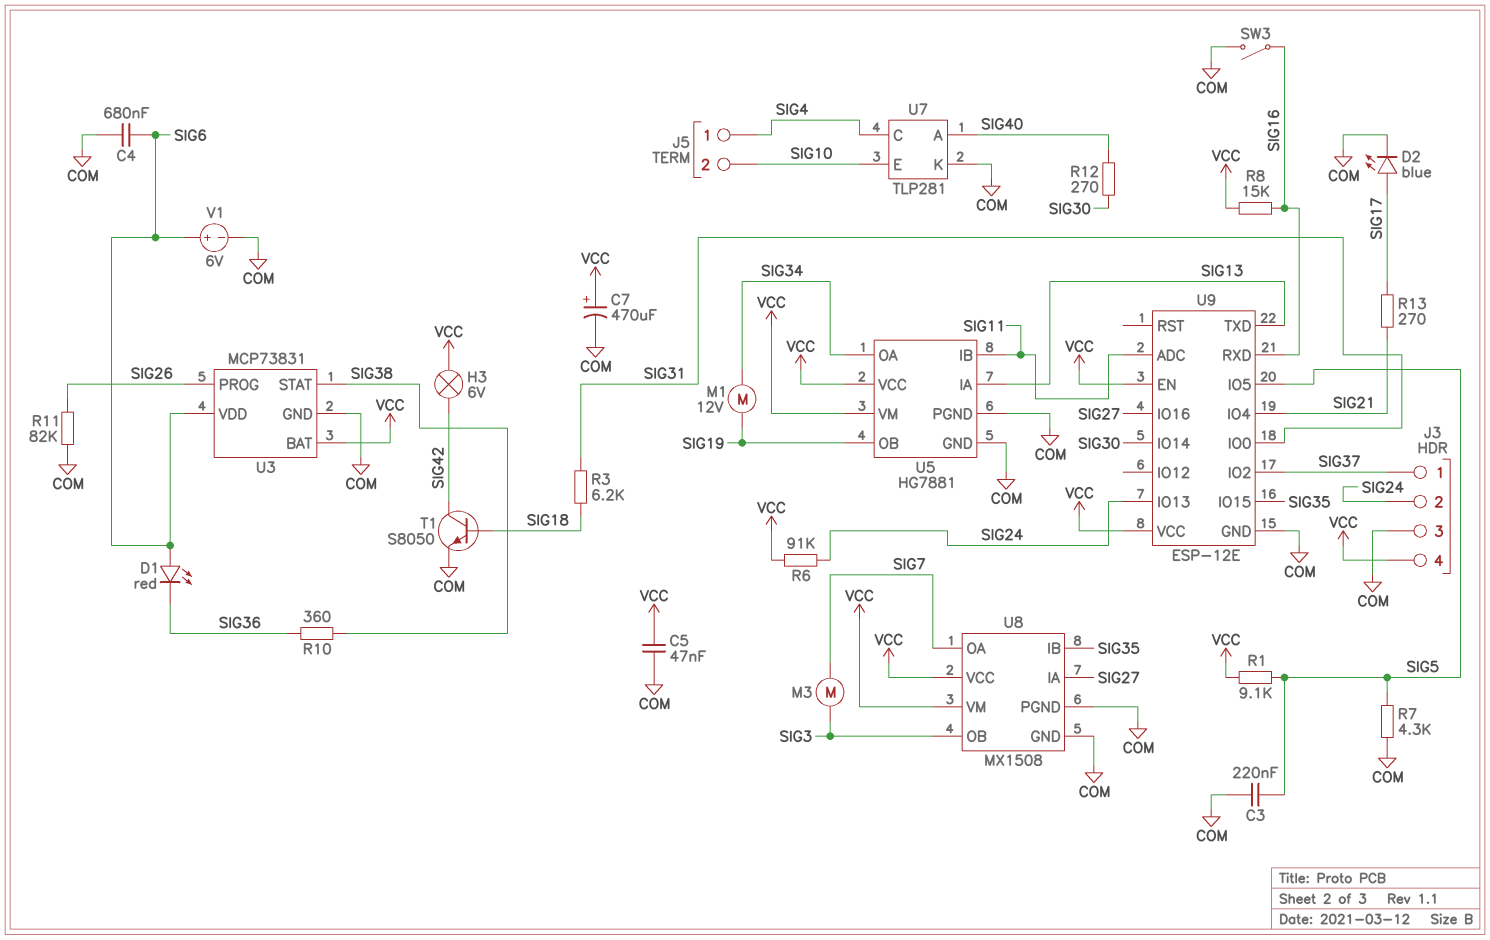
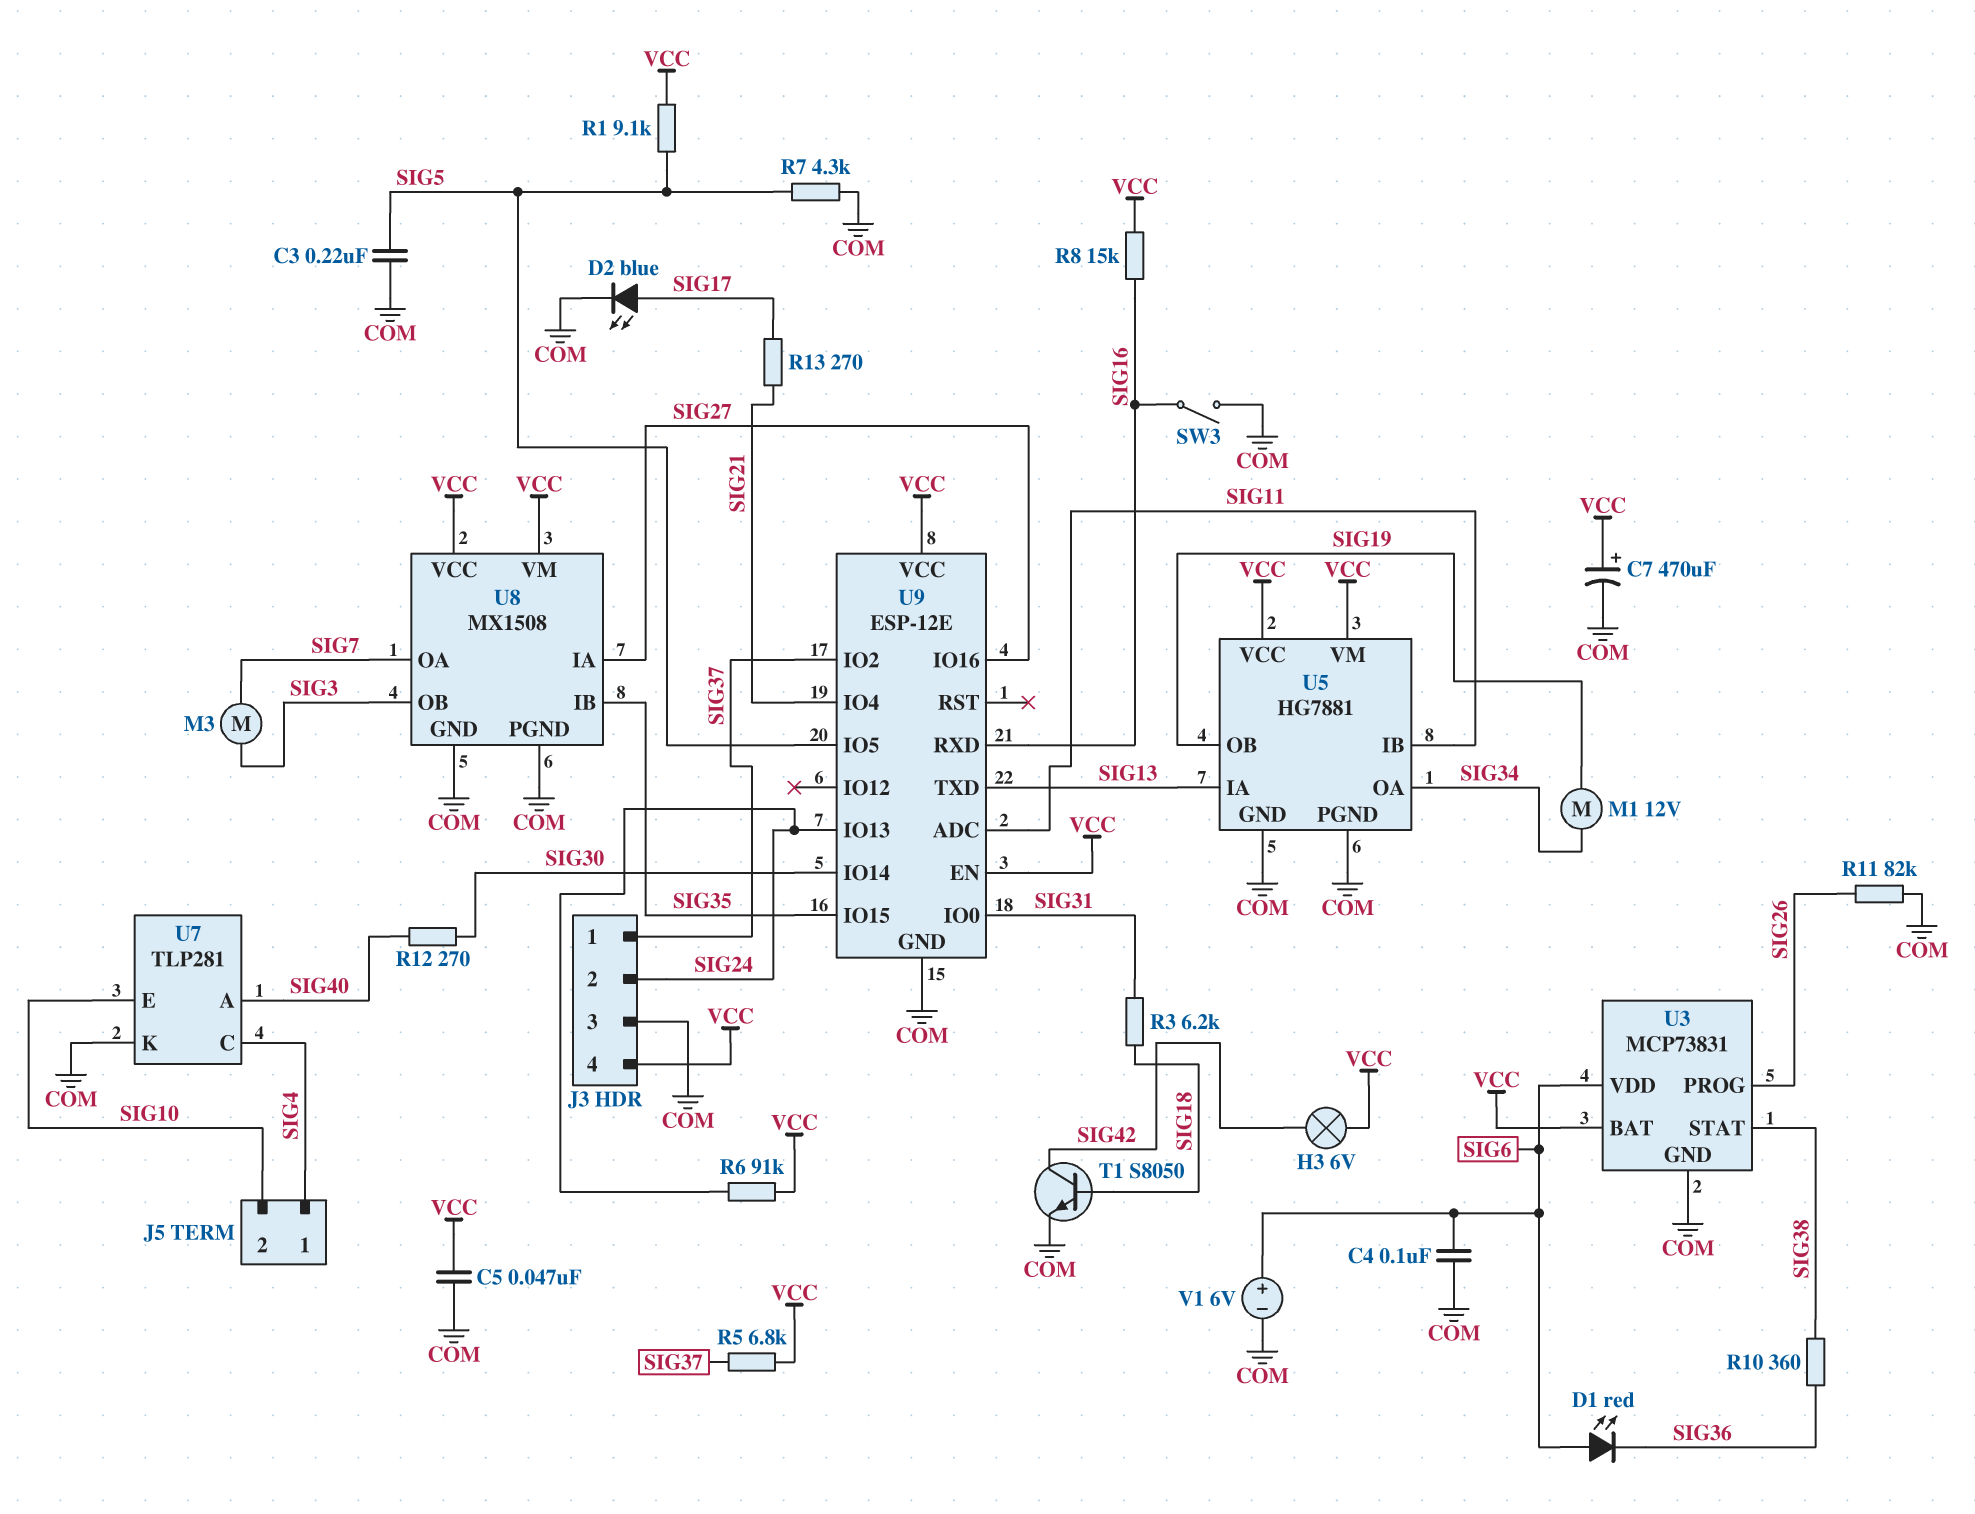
C4: 680nF (COM, SIG6) -> 100nF (COM, SIG6)
R5: none -> 6.8k (SIG37, VCC)

